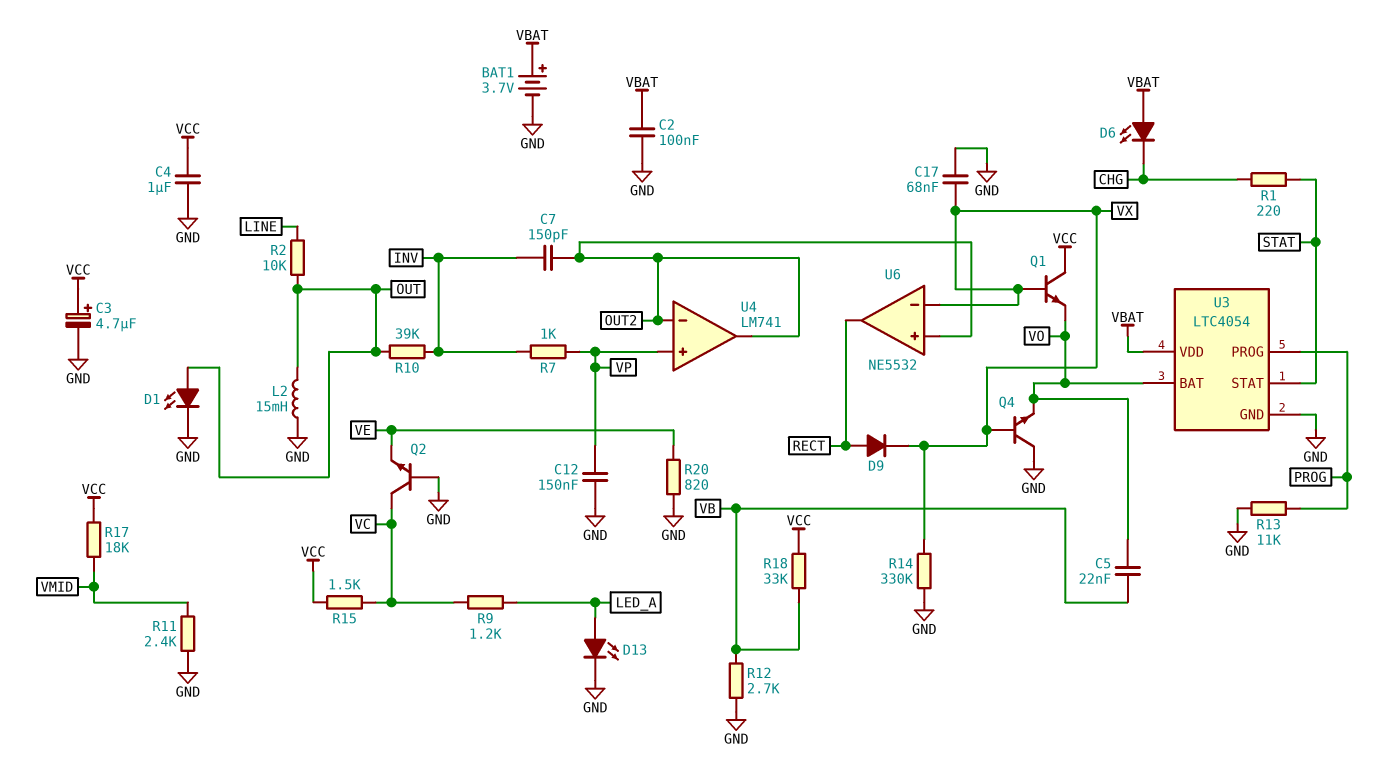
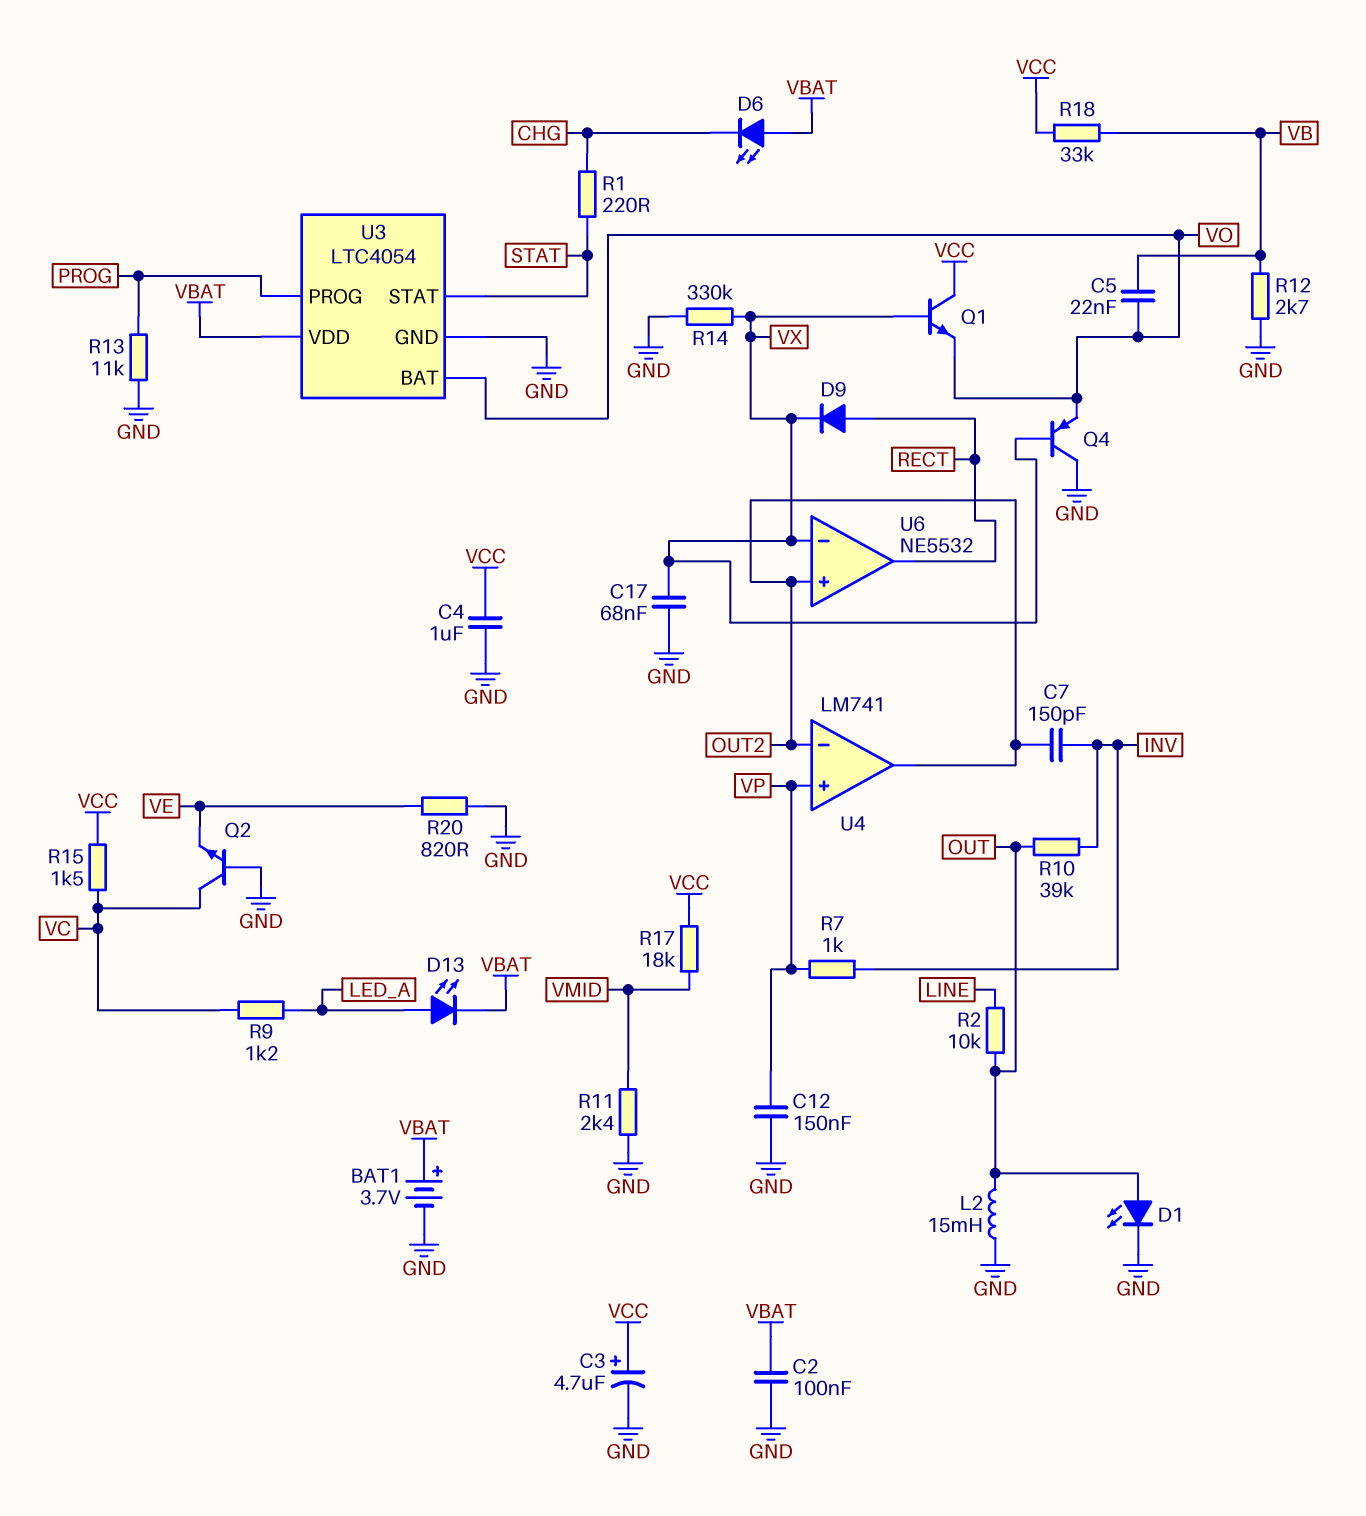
D13: LED (A LED_A, K GND) -> LED (A LED_A, K VBAT)
Q4: NPN (B VX, C GND, E VO) -> PNP (B VX, C GND, E VO)

